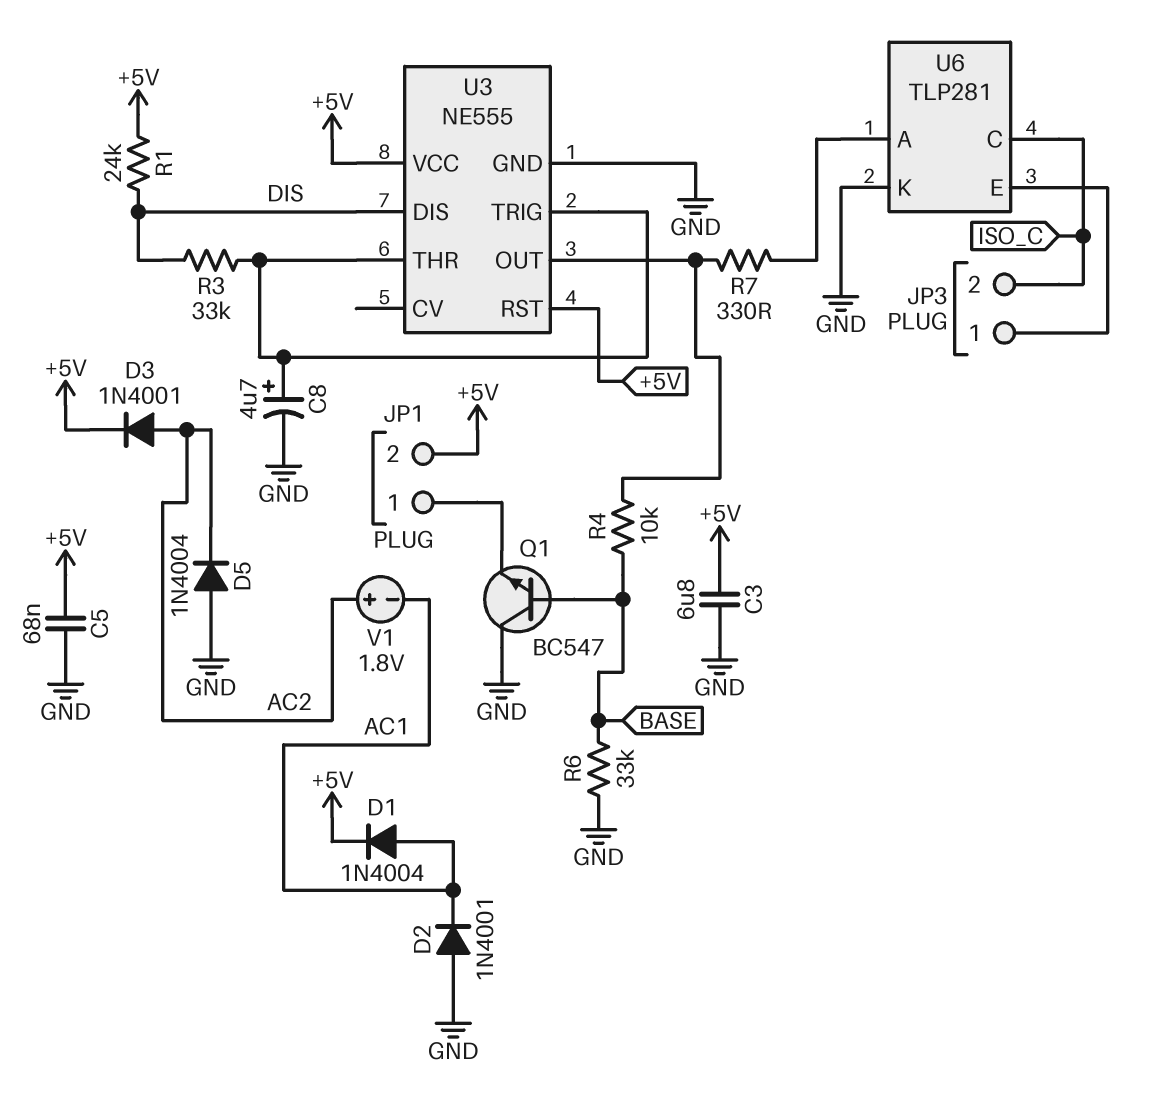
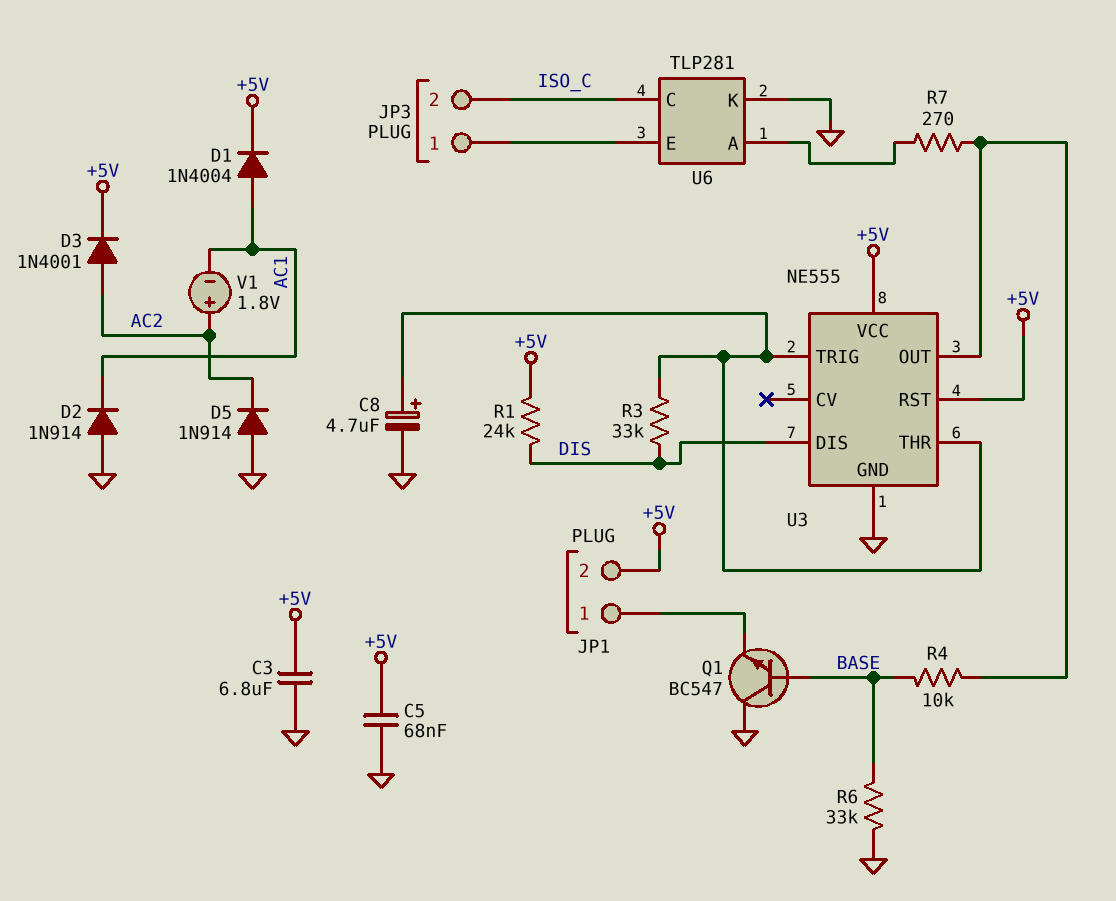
D2: diode 1N4001 (A GND, K AC1) -> diode 1N914 (A GND, K AC1)
D5: diode 1N4004 (A GND, K AC2) -> diode 1N914 (A GND, K AC2)
R7: 330 (U3/OUT, U6/A) -> 270 (U3/OUT, U6/A)

